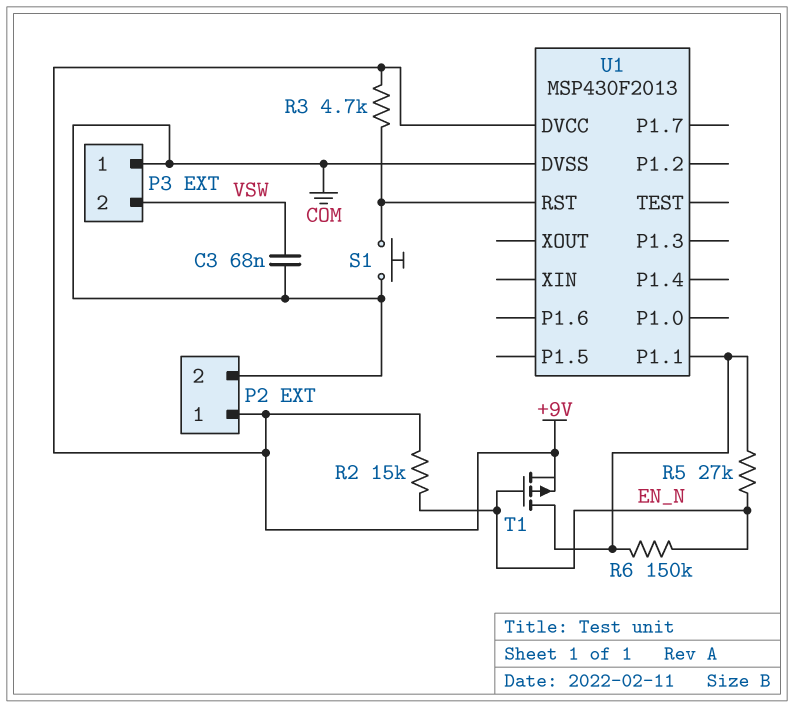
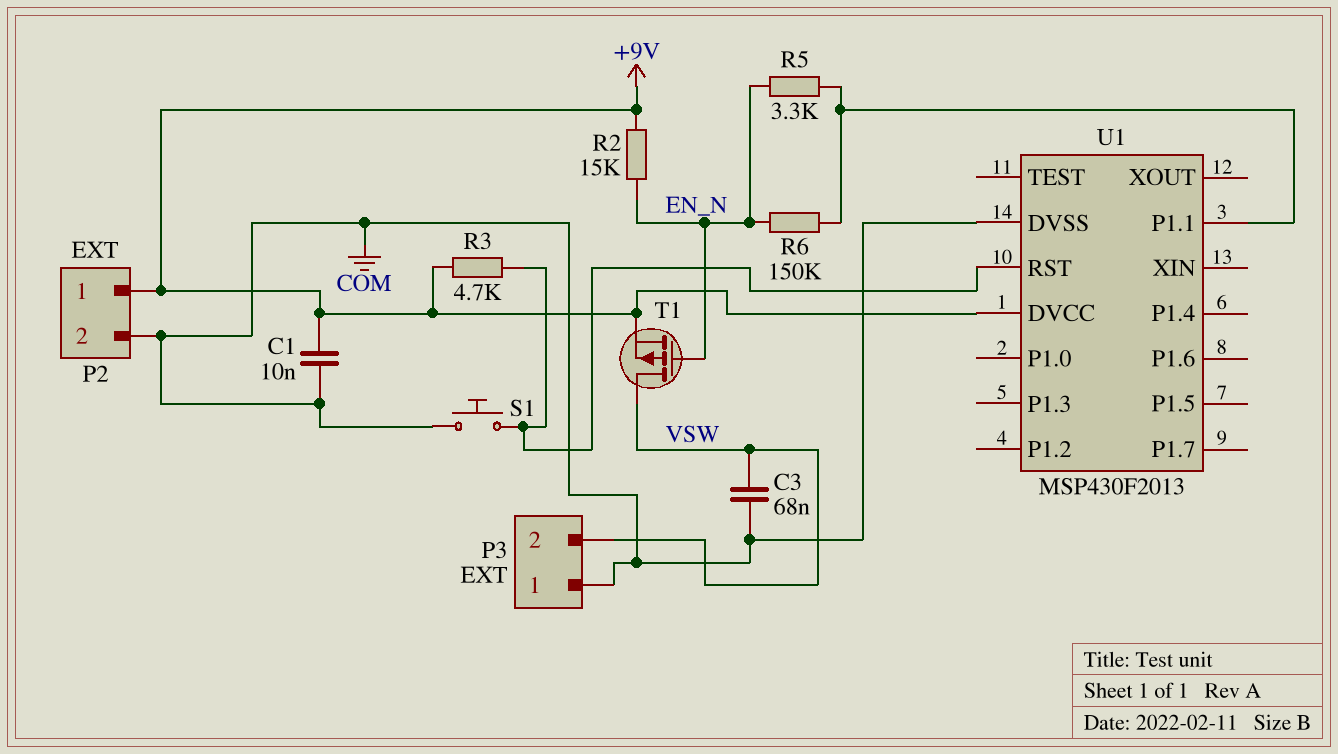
C1: none -> 10nF (+9V, COM)
R5: 27k (EN_N, U1/P1.1) -> 3.3k (EN_N, U1/P1.1)
T1: PMOS (G EN_N, D U1/P1.1, S +9V) -> PMOS (G EN_N, D VSW, S +9V)

